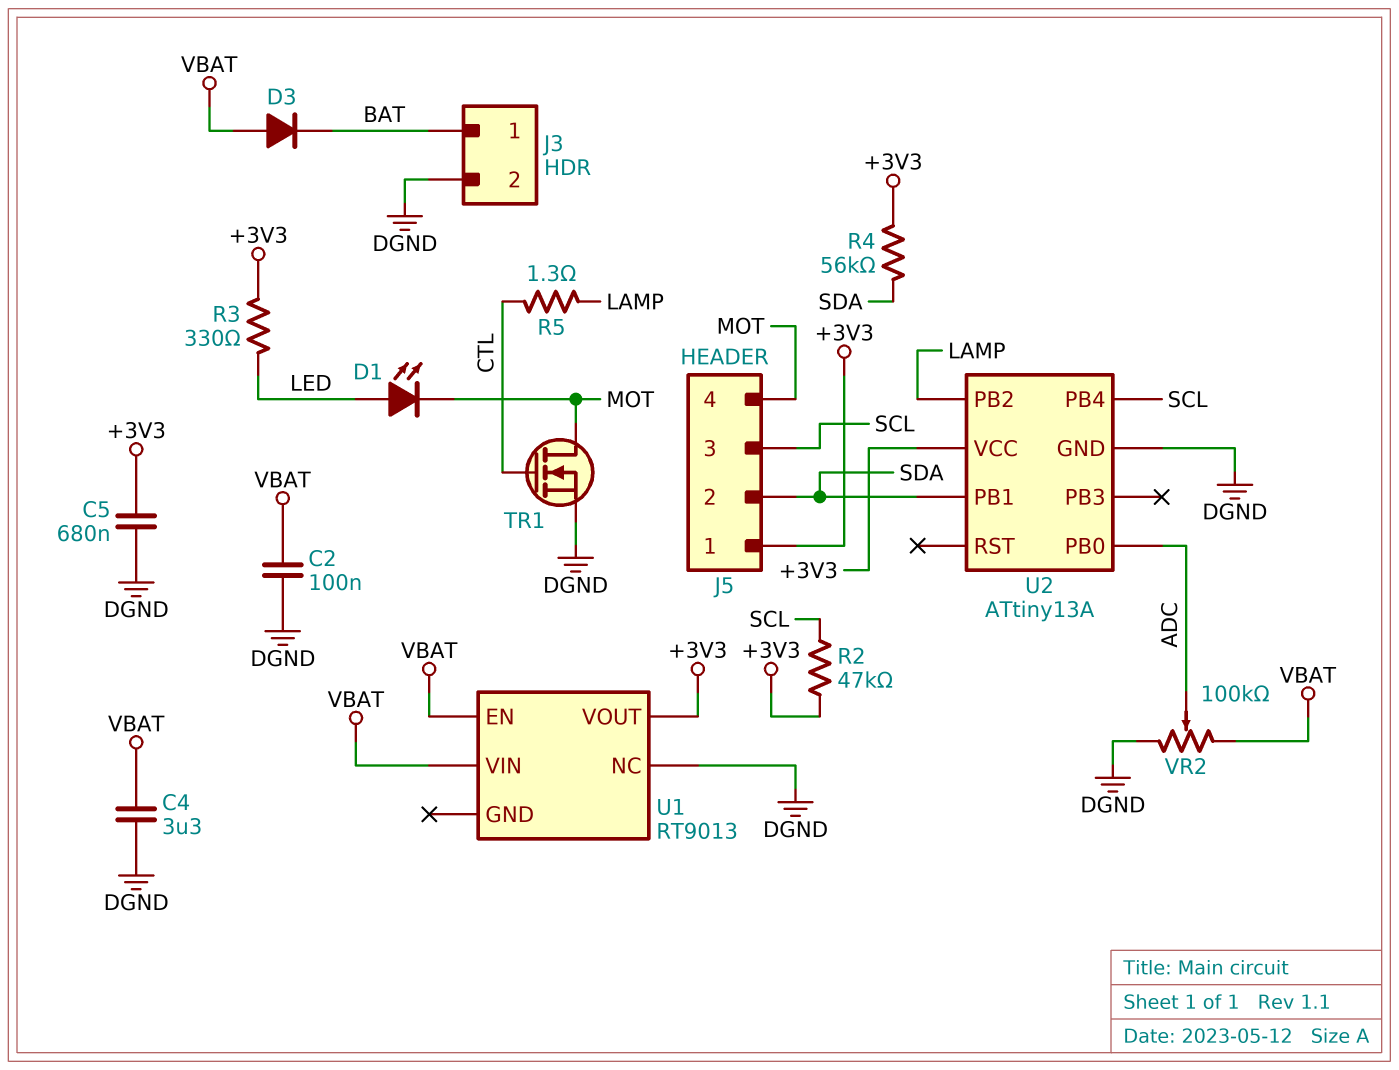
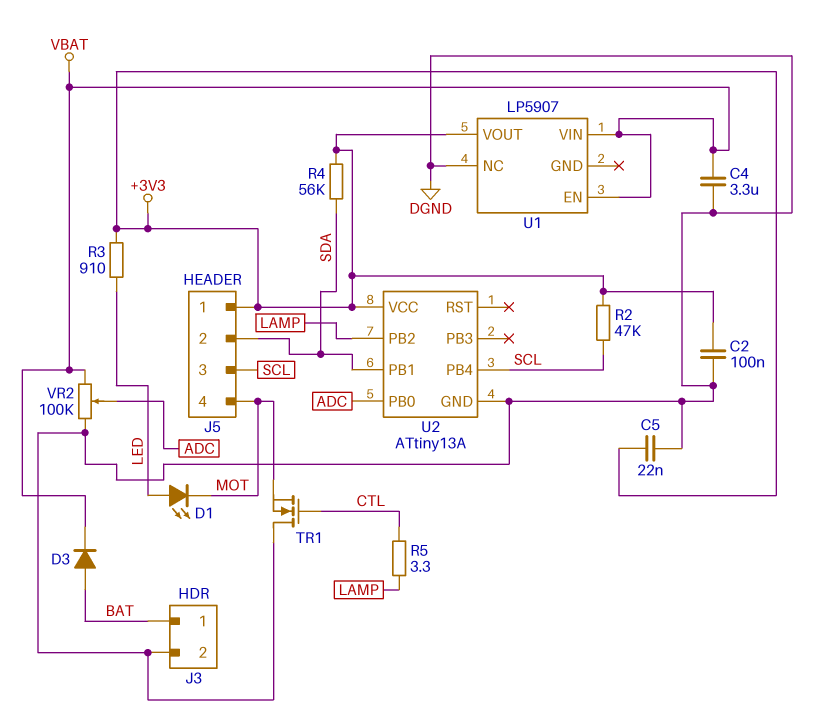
C2: 100nF (DGND, VBAT) -> 100nF (+3V3, DGND)
C5: 680nF (+3V3, DGND) -> 22nF (+3V3, DGND)
D3: diode (A VBAT, K BAT) -> diode (A BAT, K VBAT)
R3: 330 (+3V3, LED) -> 910 (+3V3, LED)
R5: 1.3 (CTL, LAMP) -> 3.3 (CTL, LAMP)
TR1: NMOS (G CTL, D MOT, S DGND) -> NMOS (G CTL, D DGND, S MOT)
U1: RT9013 -> LP5907

